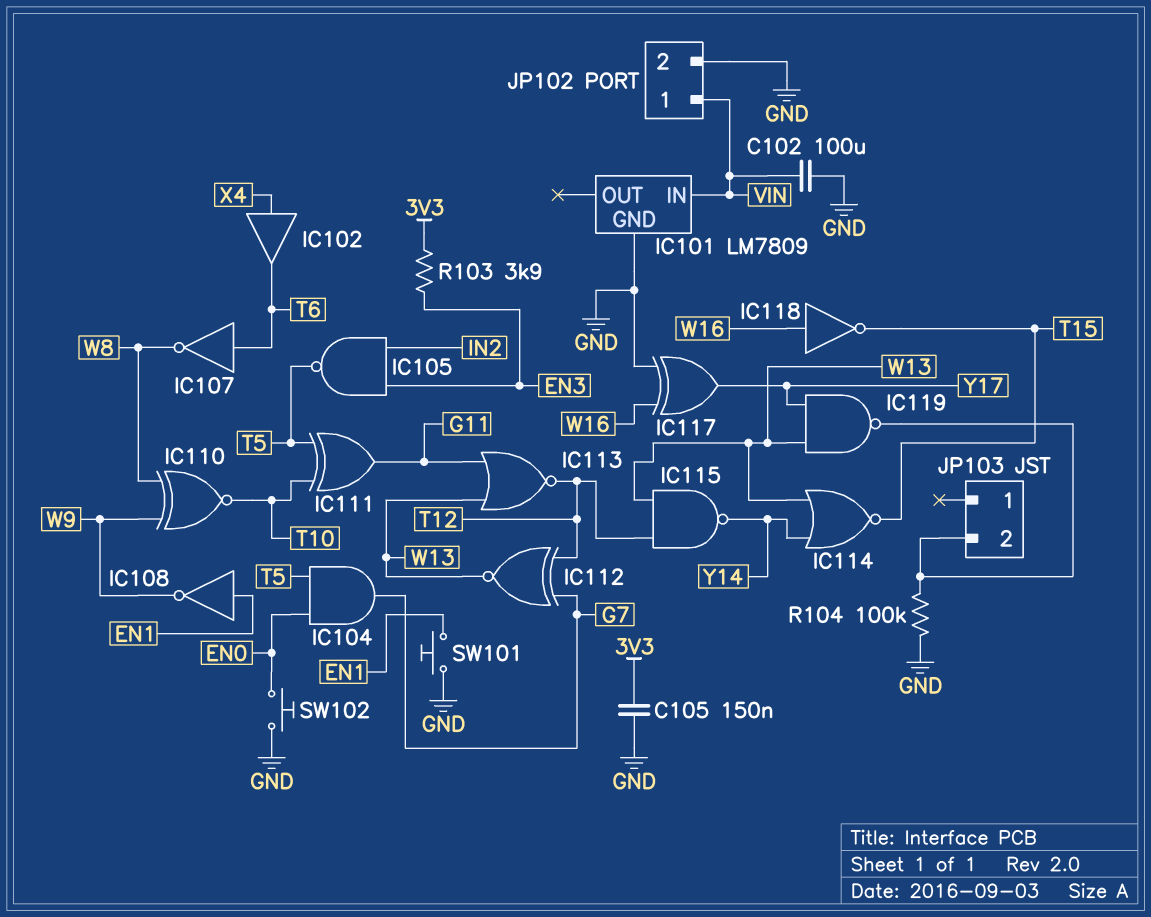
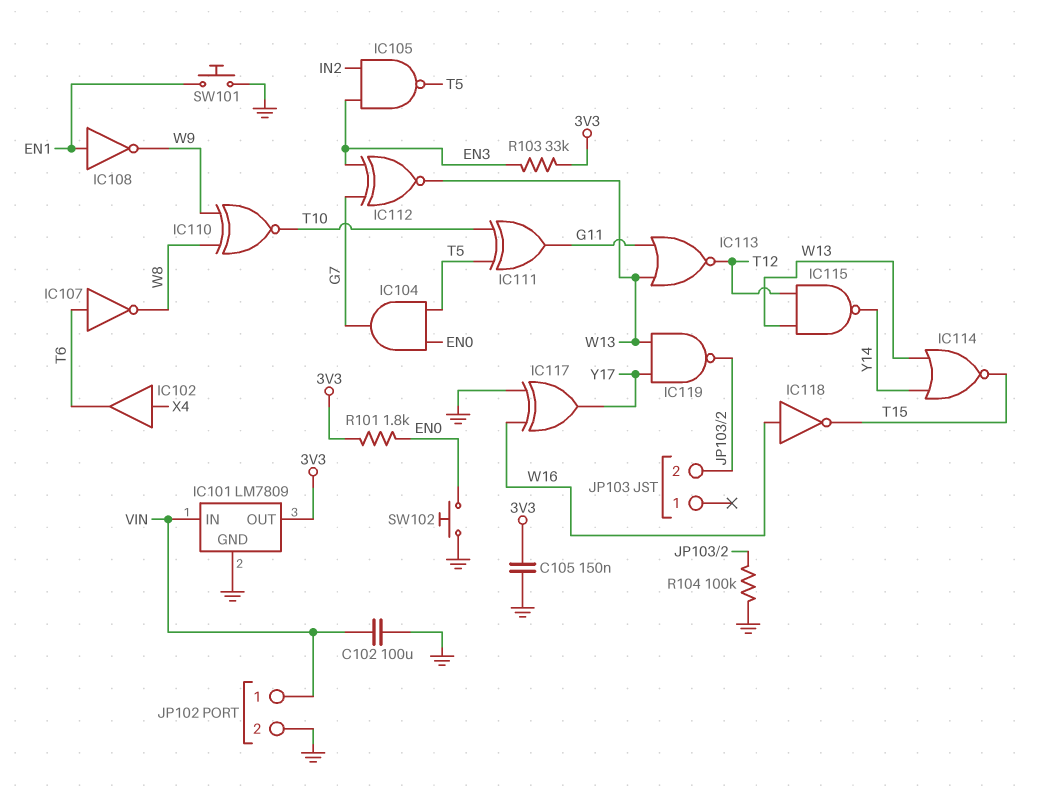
IC101 pin OUT: none -> 3V3
IC112: XNOR (in G7, in T12, out W13) -> XNOR (in EN3, in G7, out W13)
R101: none -> 1.8k (3V3, EN0)
R103: 3.9k (3V3, EN3) -> 33k (3V3, EN3)

